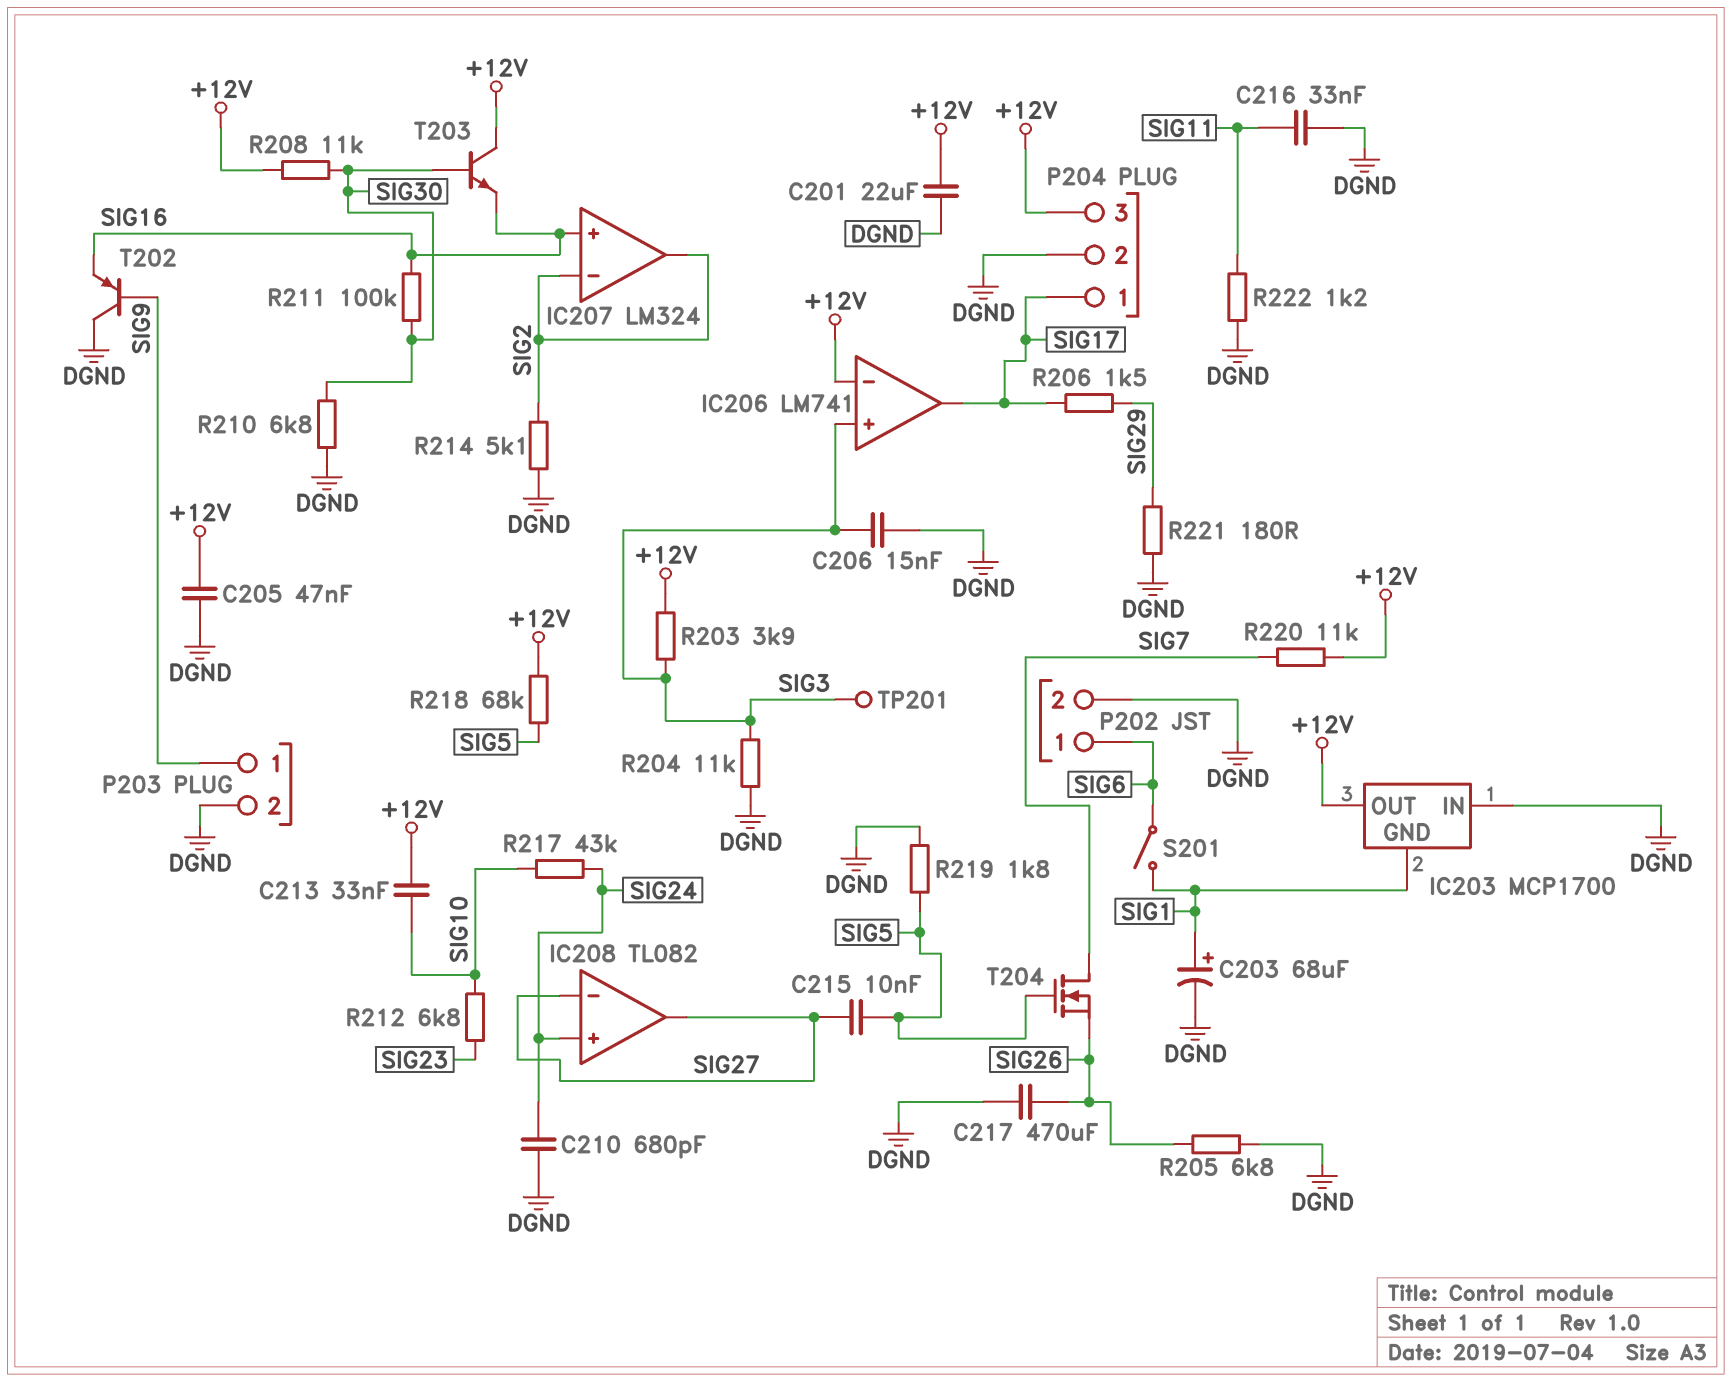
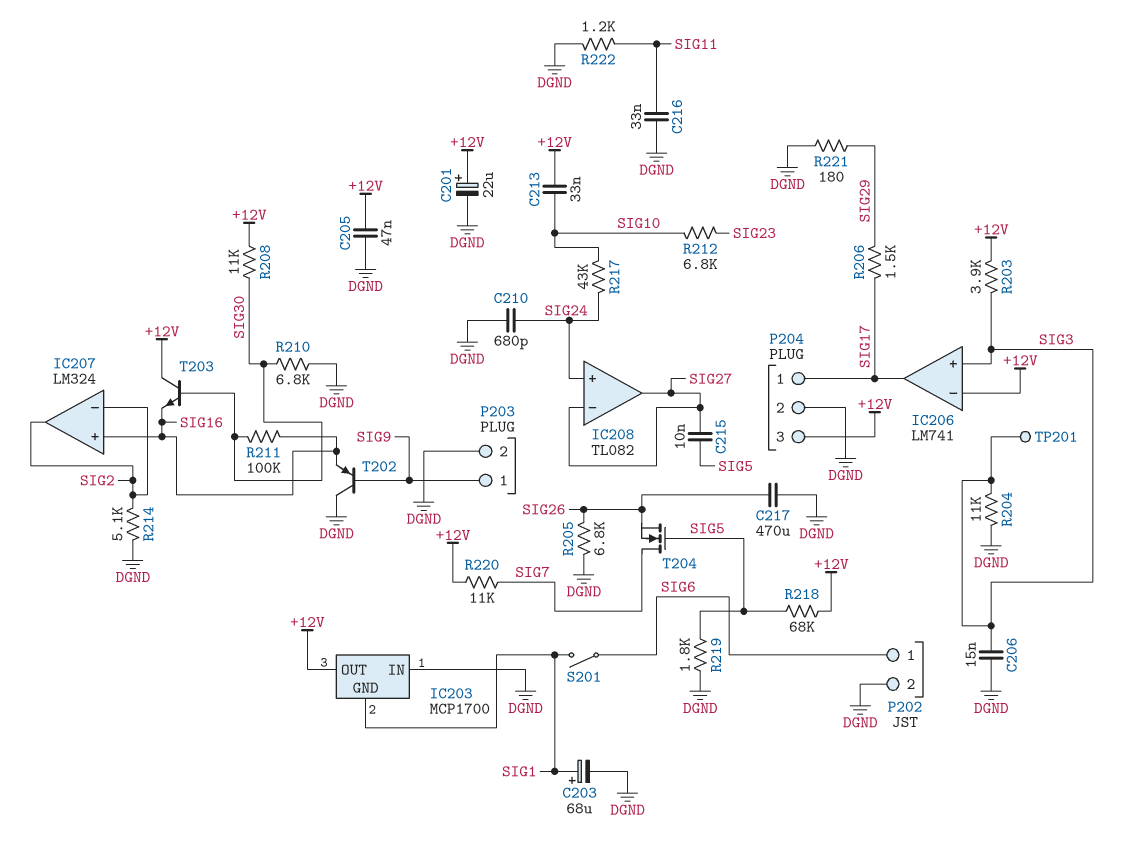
C201: 22uF (+12V, DGND) -> 22uF (plus +12V, minus DGND)

